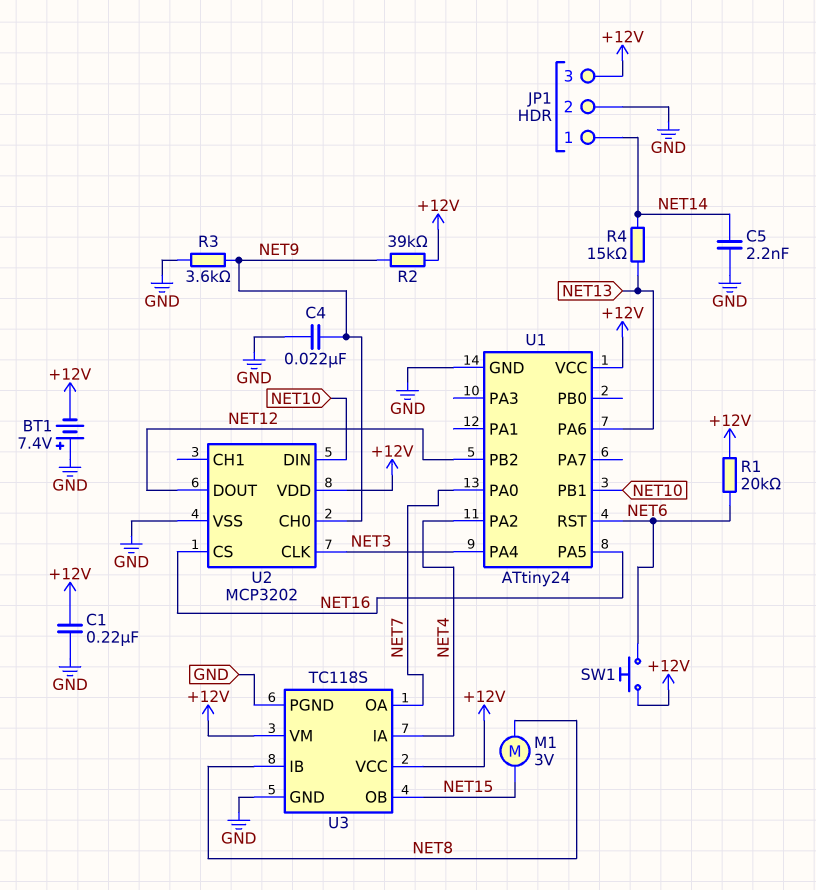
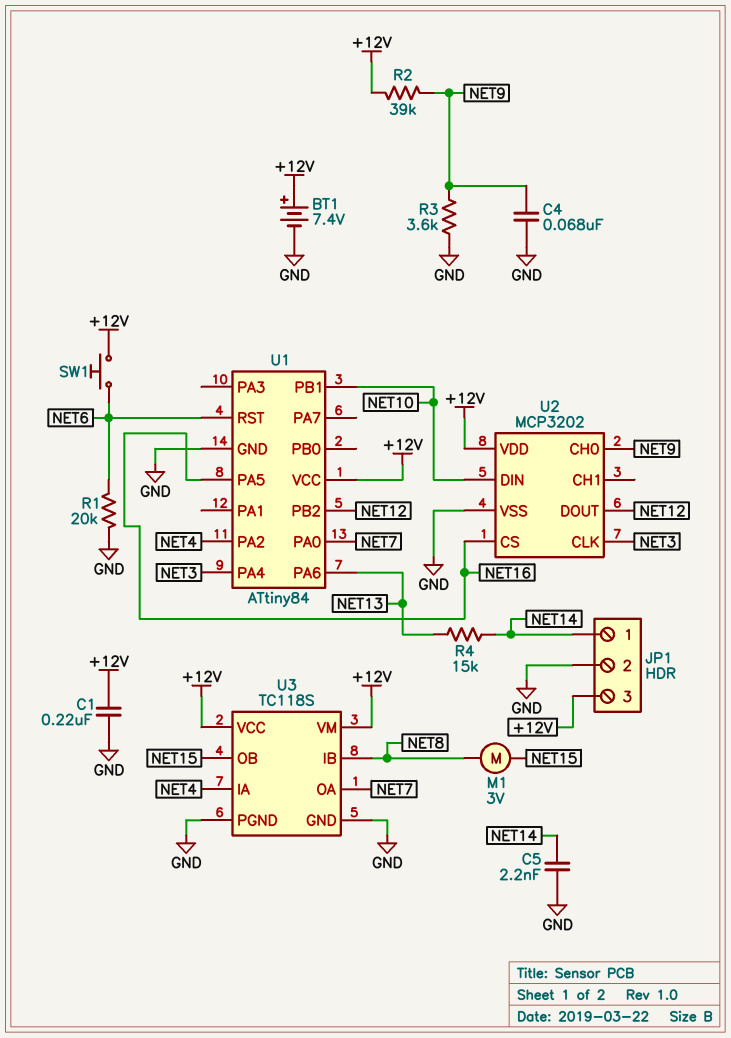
BT1: 7.4V (plus GND, minus +12V) -> 7.4V (plus +12V, minus GND)
C4: 22nF (GND, NET9) -> 68nF (GND, NET9)
R1: 20k (+12V, NET6) -> 20k (GND, NET6)
U1: ATtiny24 -> ATtiny84

